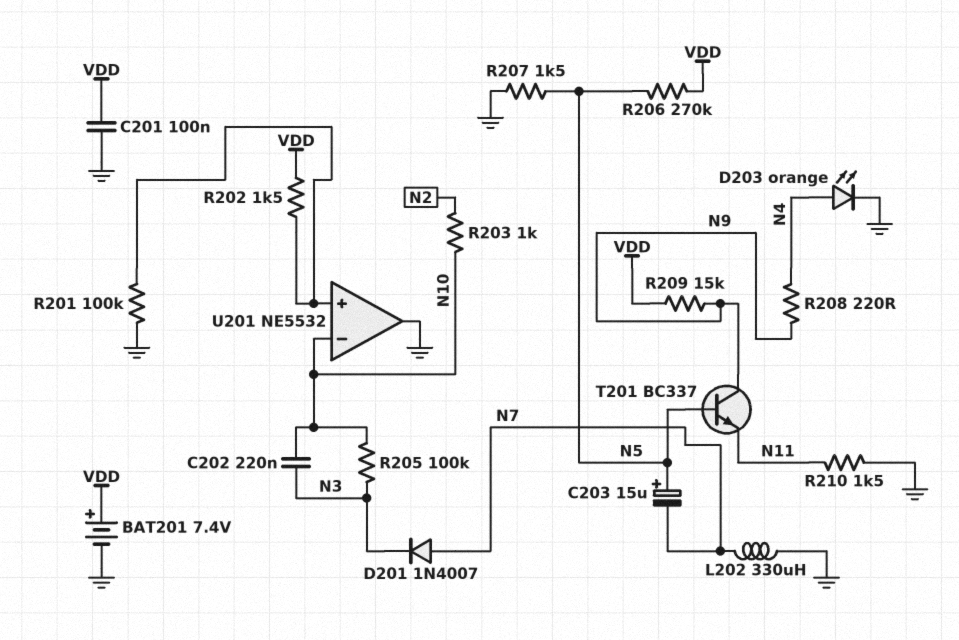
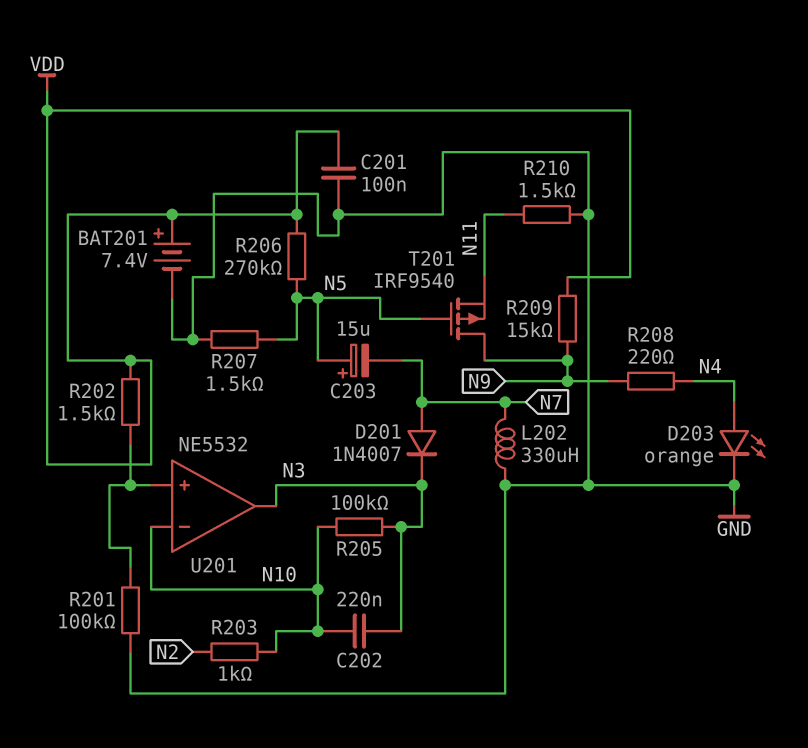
T201: NPN BC337 (B N5, C N9, E N11) -> PMOS IRF9540 (G N5, D N9, S N11)
U201 pin out: GND -> N3

